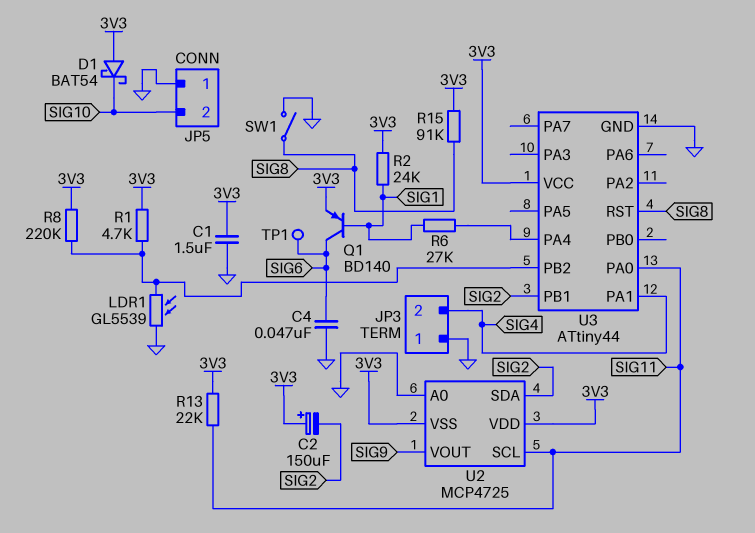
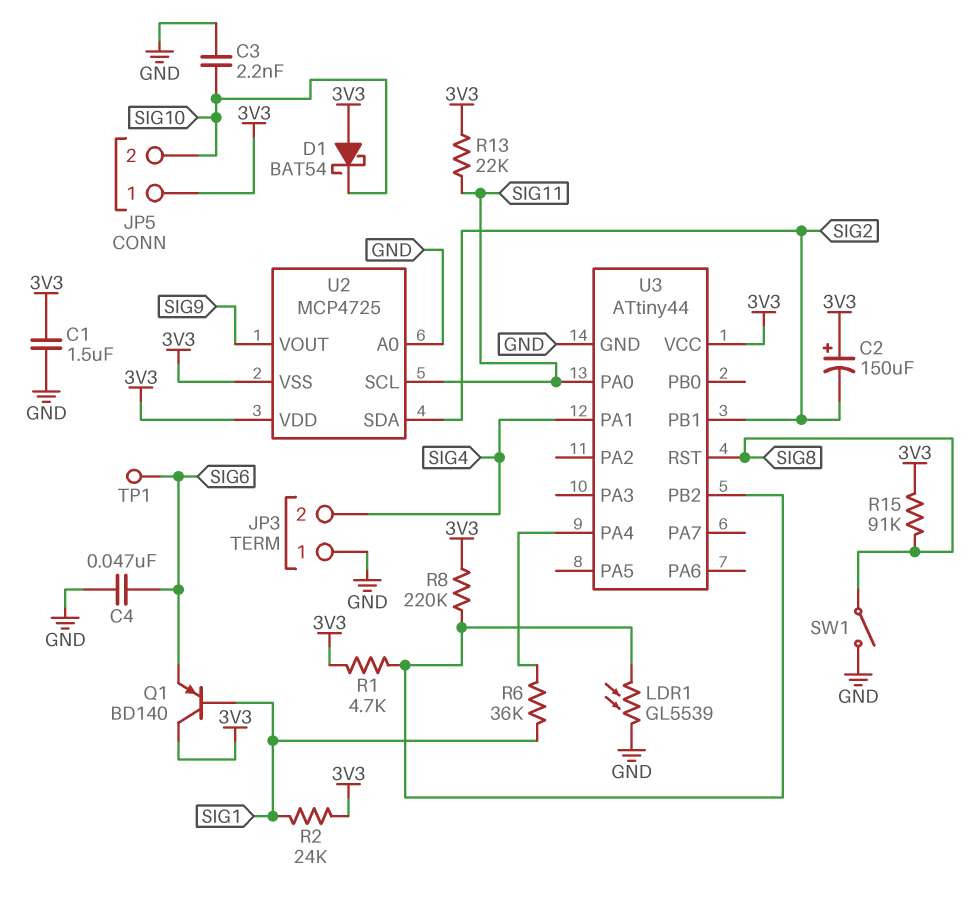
C3: none -> 2.2nF (GND, SIG10)
JP5 pin 1: GND -> 3V3
Q1: PNP BD140 (B SIG1, C SIG6, E 3V3) -> PNP BD140 (B SIG1, C 3V3, E SIG6)
R6: 27k (SIG1, U3/PA4) -> 36k (SIG1, U3/PA4)

